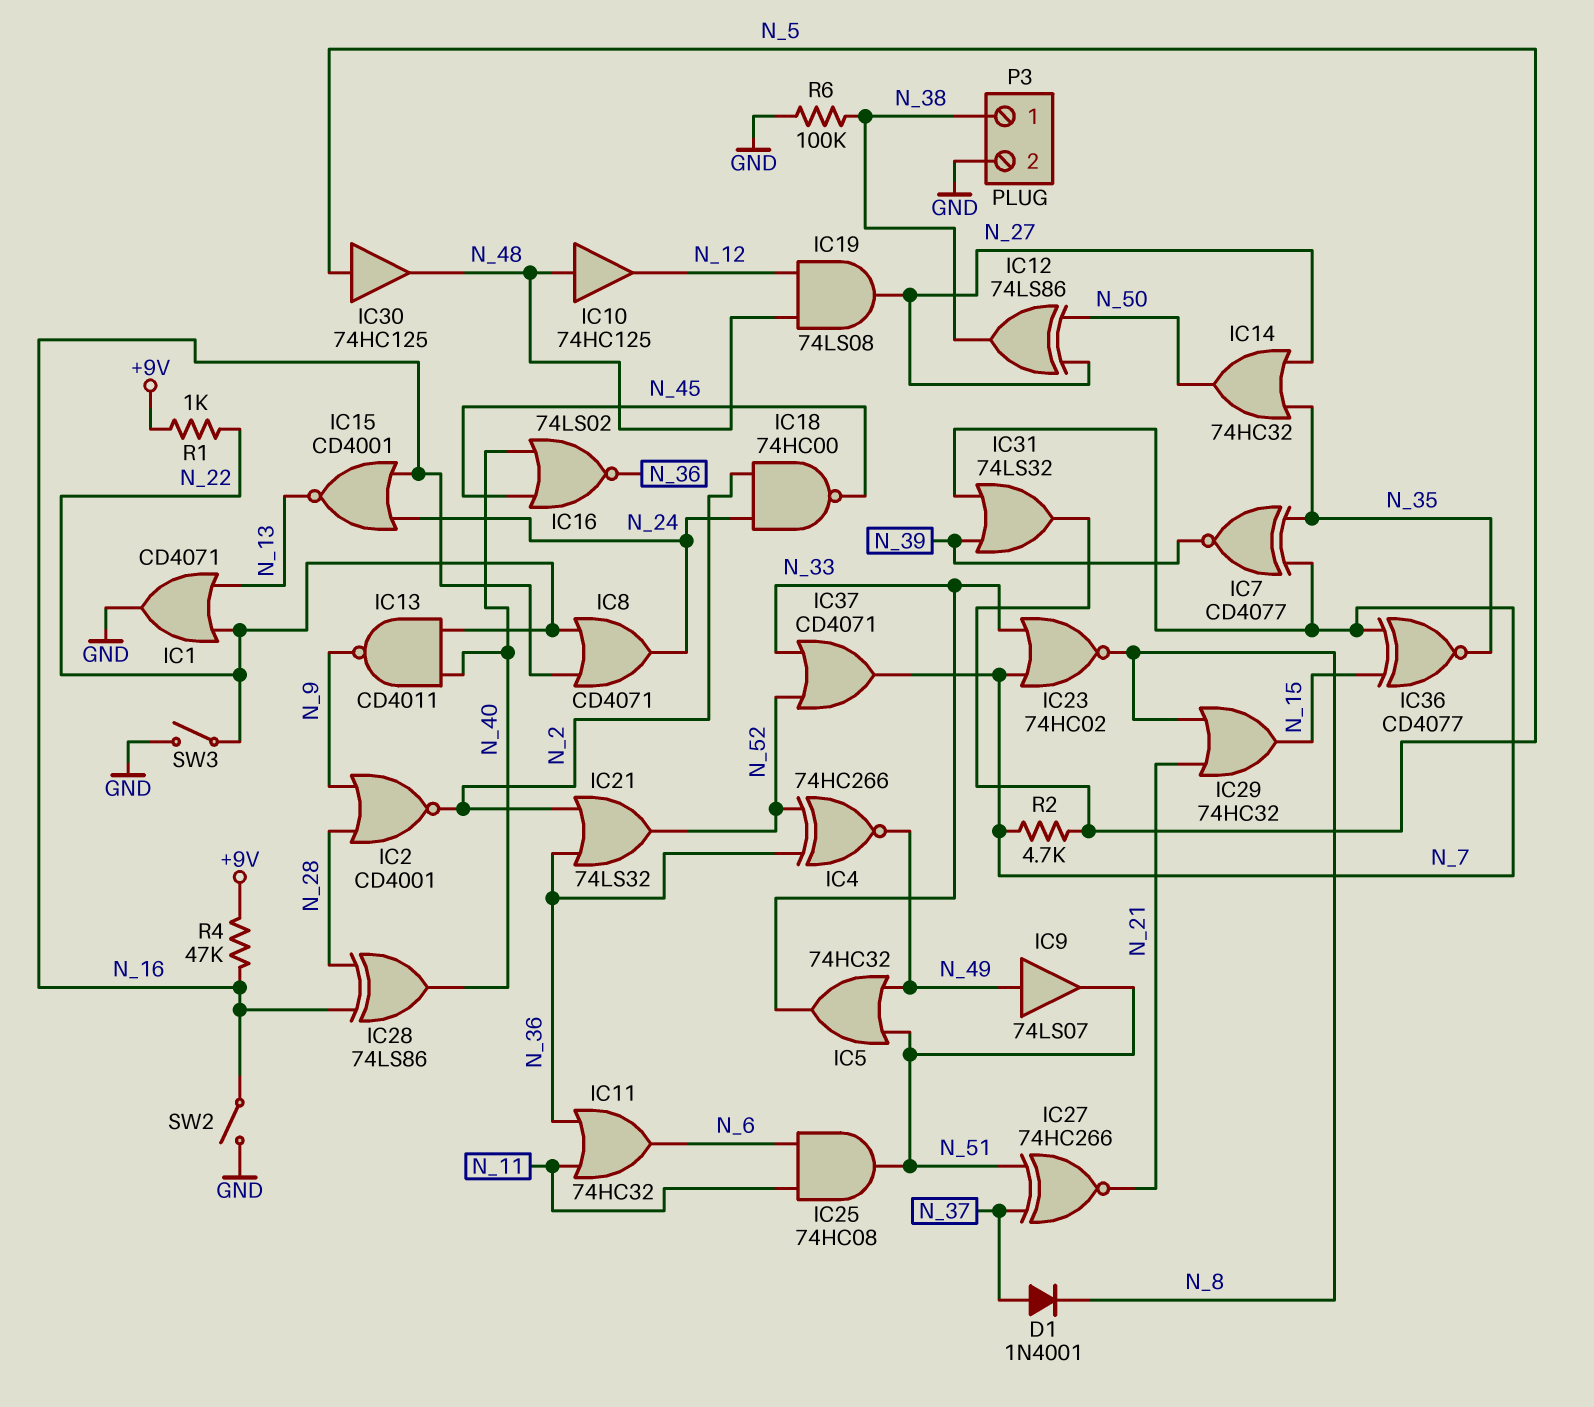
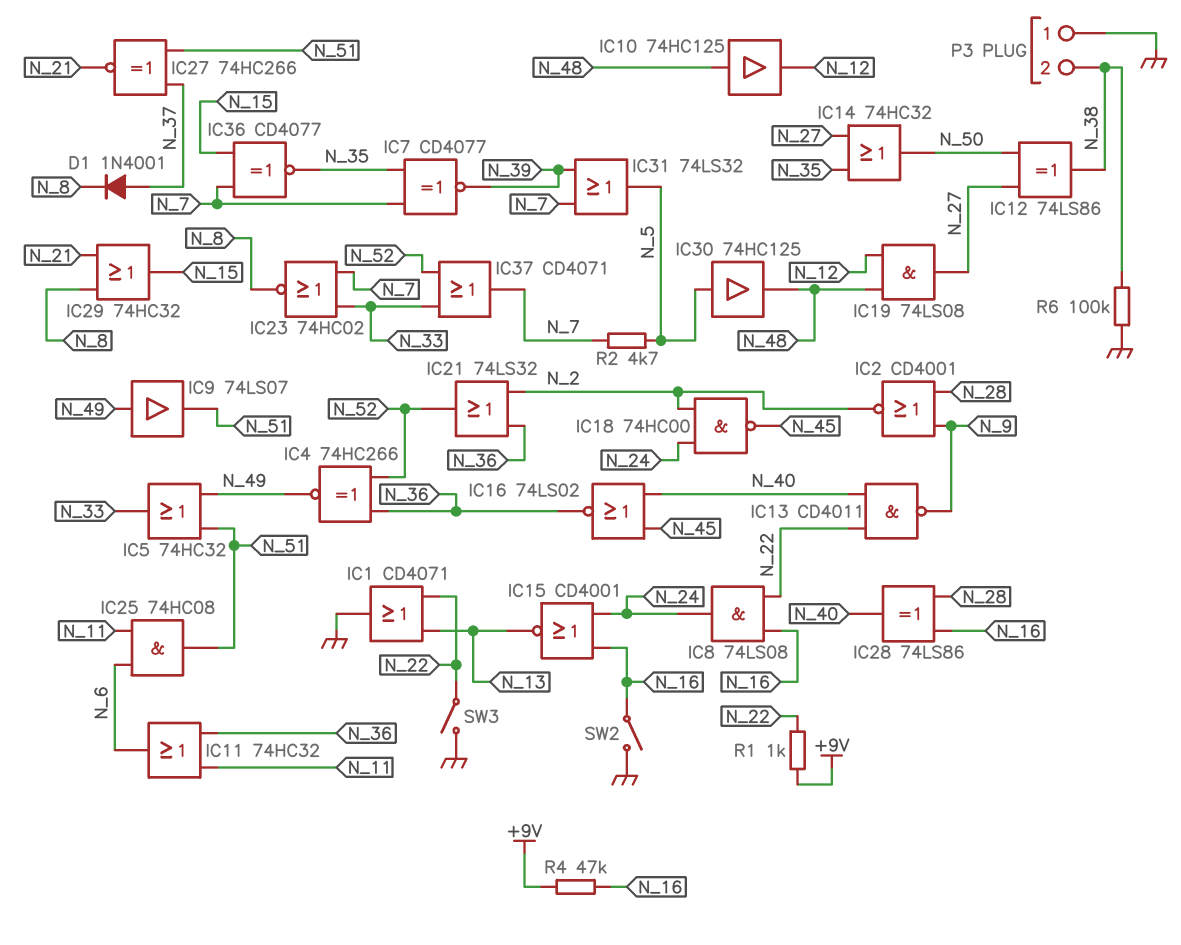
IC8: OR CD4071 (in N_16, in N_22, out N_24) -> AND 74LS08 (in N_16, in N_22, out N_24)
P3 pin 1: N_38 -> GND
P3 pin 2: GND -> N_38

